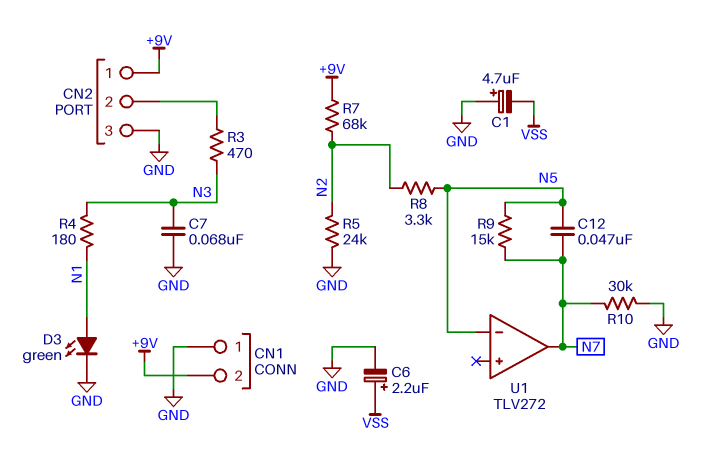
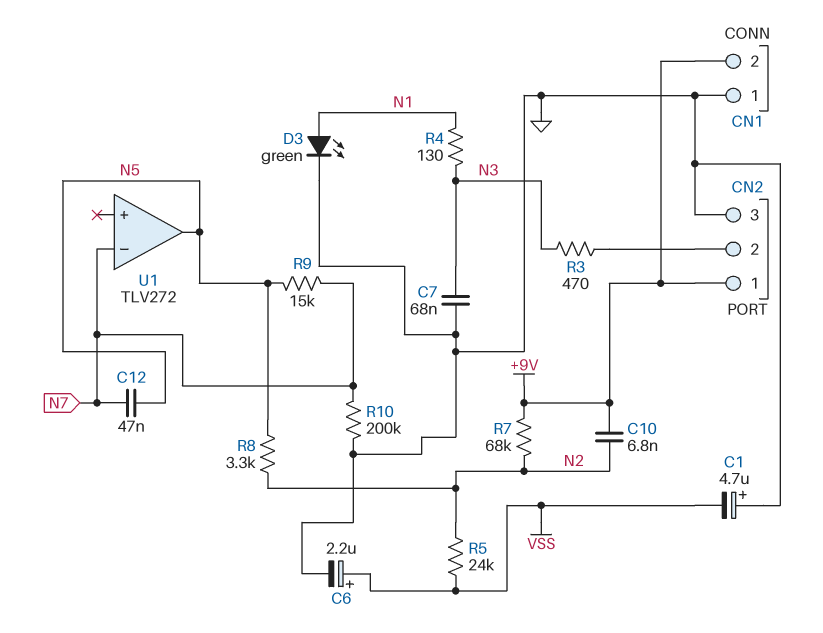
C10: none -> 6.8nF (+9V, N2)
R4: 180 (N1, N3) -> 130 (N1, N3)
R5: 24k (GND, N2) -> 24k (N2, VSS)
R10: 30k (GND, N7) -> 200k (GND, N7)
U1 pin in-: N5 -> N7
U1 pin out: N7 -> N5

